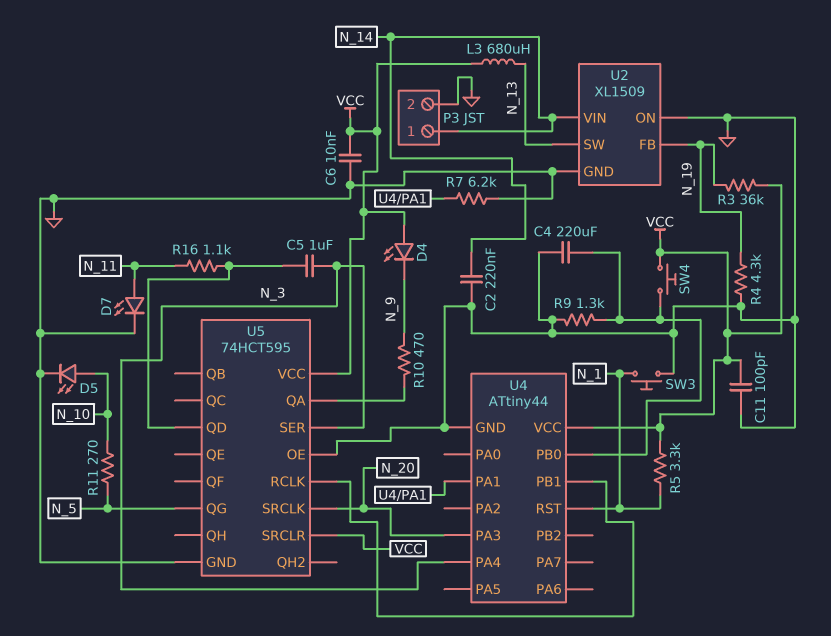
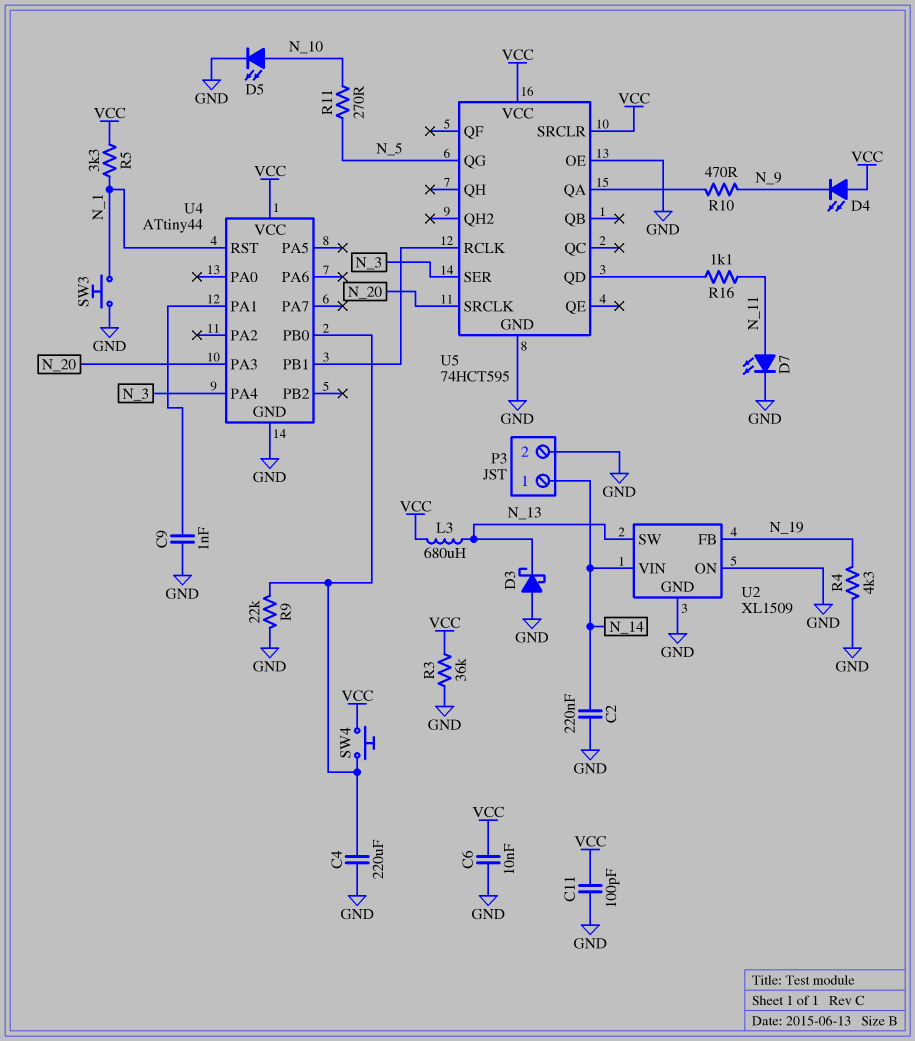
C5: 1uF (N_3, U5/QD) -> none
C9: none -> 1nF (GND, U4/PA1)
D3: none -> schottky (A GND, K N_13)
R3: 36k (N_19, VCC) -> 36k (GND, VCC)
R7: 6.2k (GND, U4/PA1) -> none
R9: 1.3k (GND, U4/PB0) -> 22k (GND, U4/PB0)

